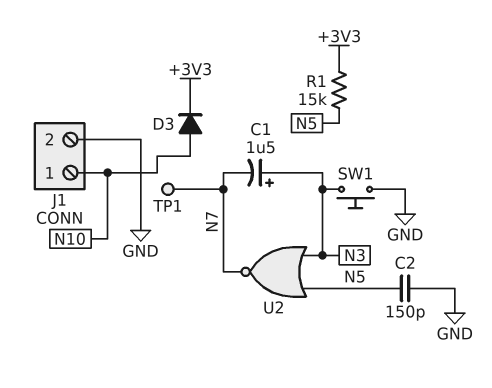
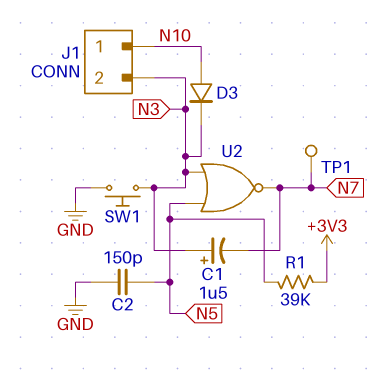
D3: diode (A N10, K +3V3) -> diode (A N10, K N3)
J1 pin 2: GND -> N3
R1: 15k (+3V3, N5) -> 39k (+3V3, N5)

